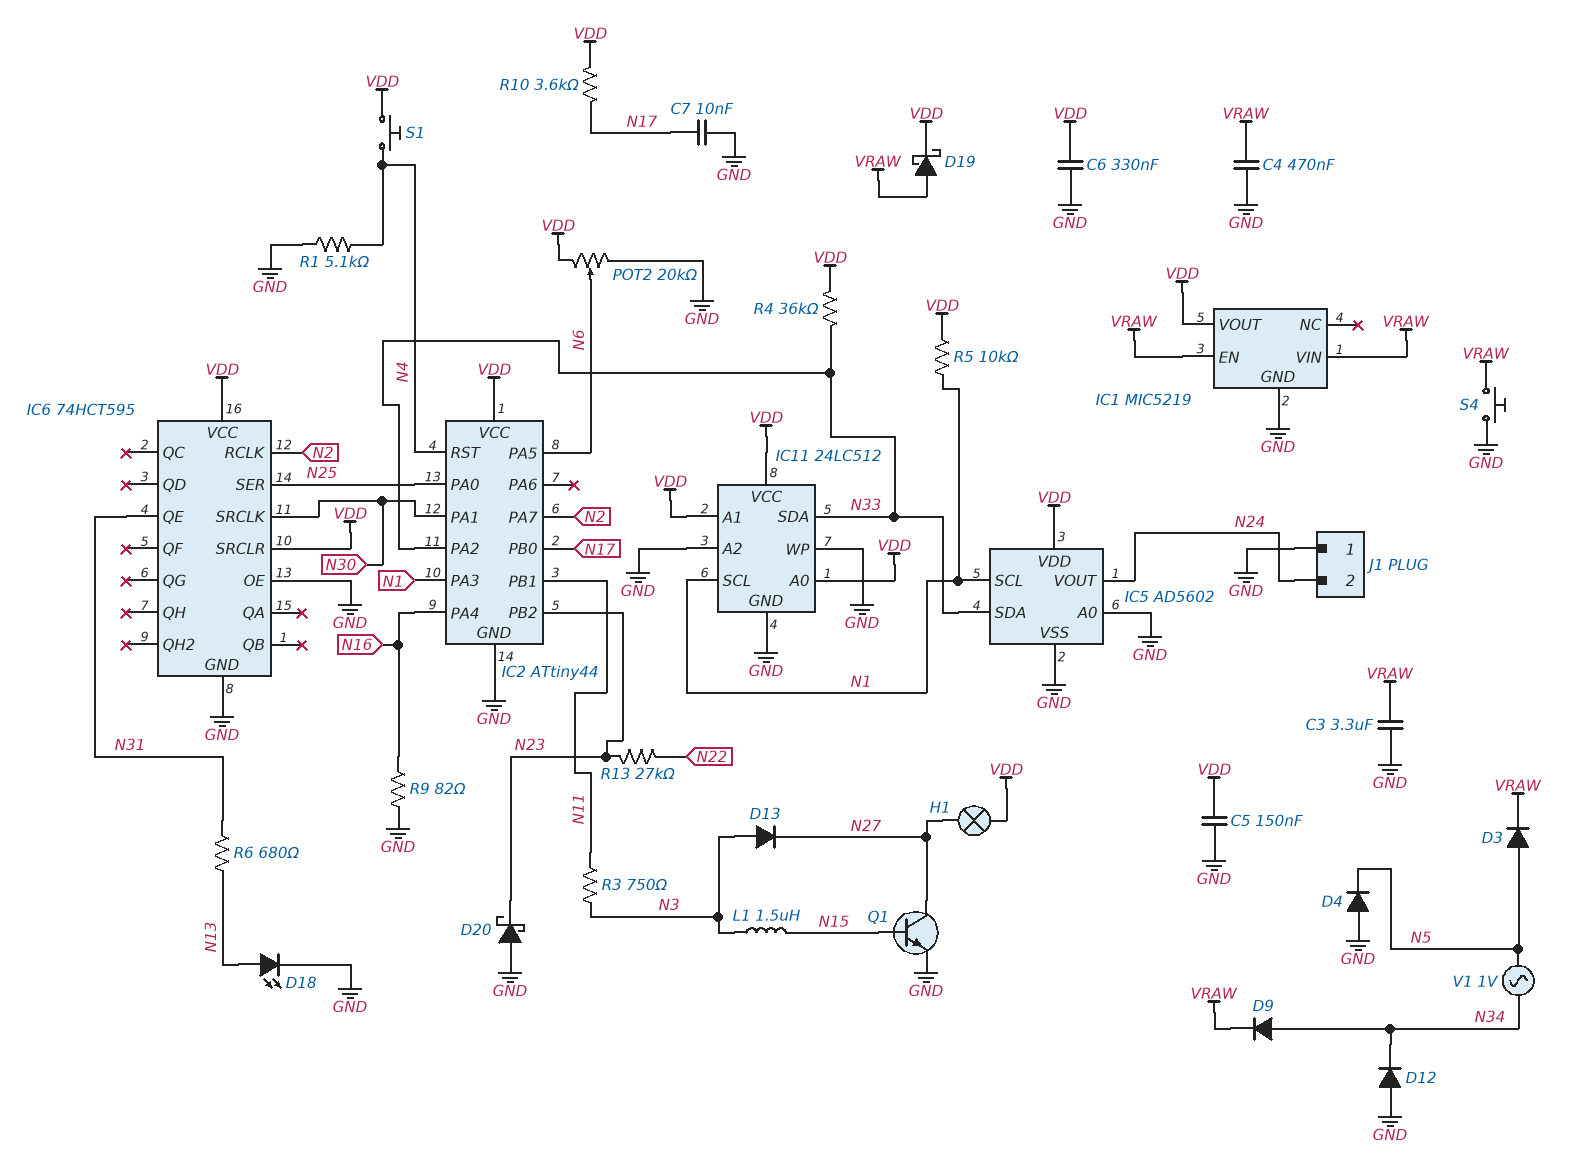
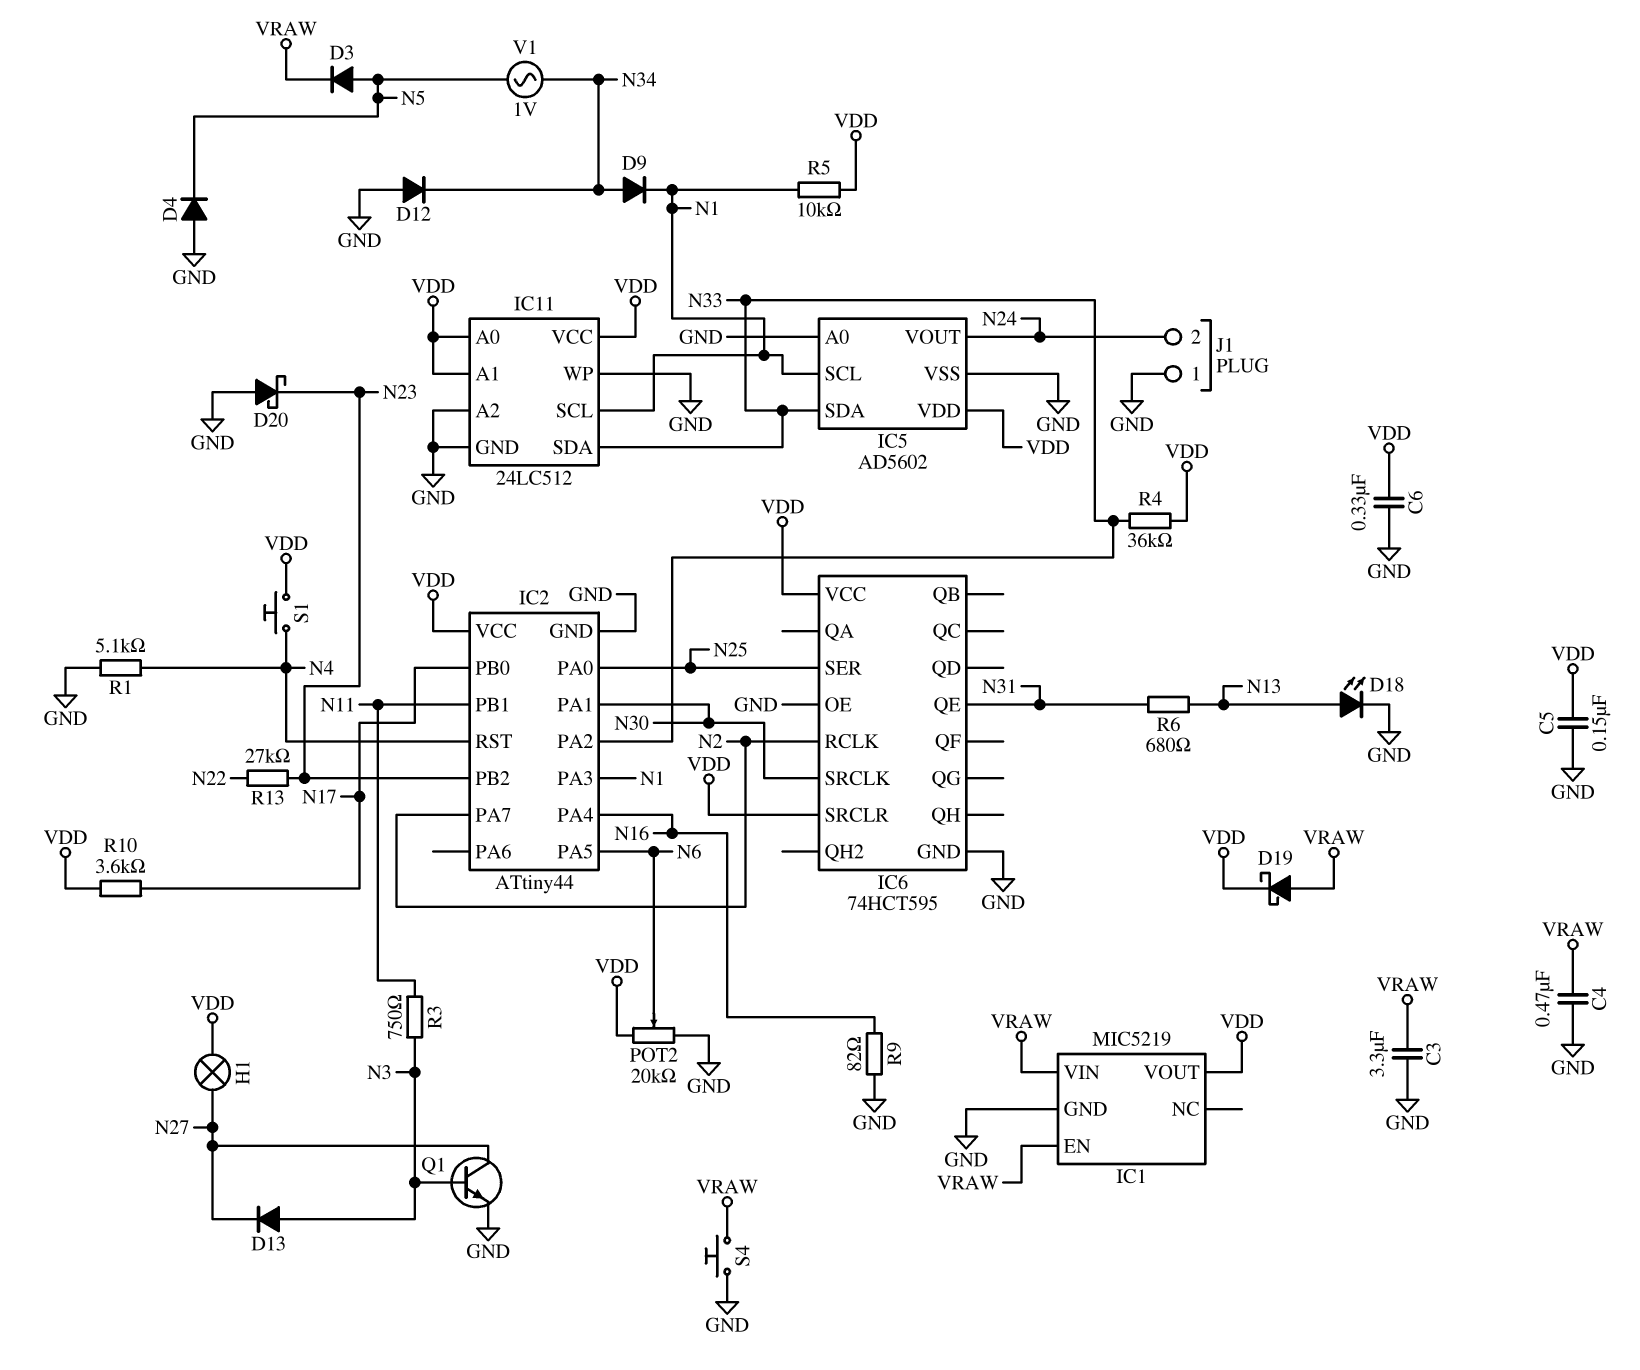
C7: 10nF (GND, N17) -> none
D9: diode (A N34, K VRAW) -> diode (A N34, K N1)
L1: 1.5uH (N3, N15) -> none
Q1: NPN (B N15, C N27, E GND) -> NPN (B N3, C N27, E GND)

